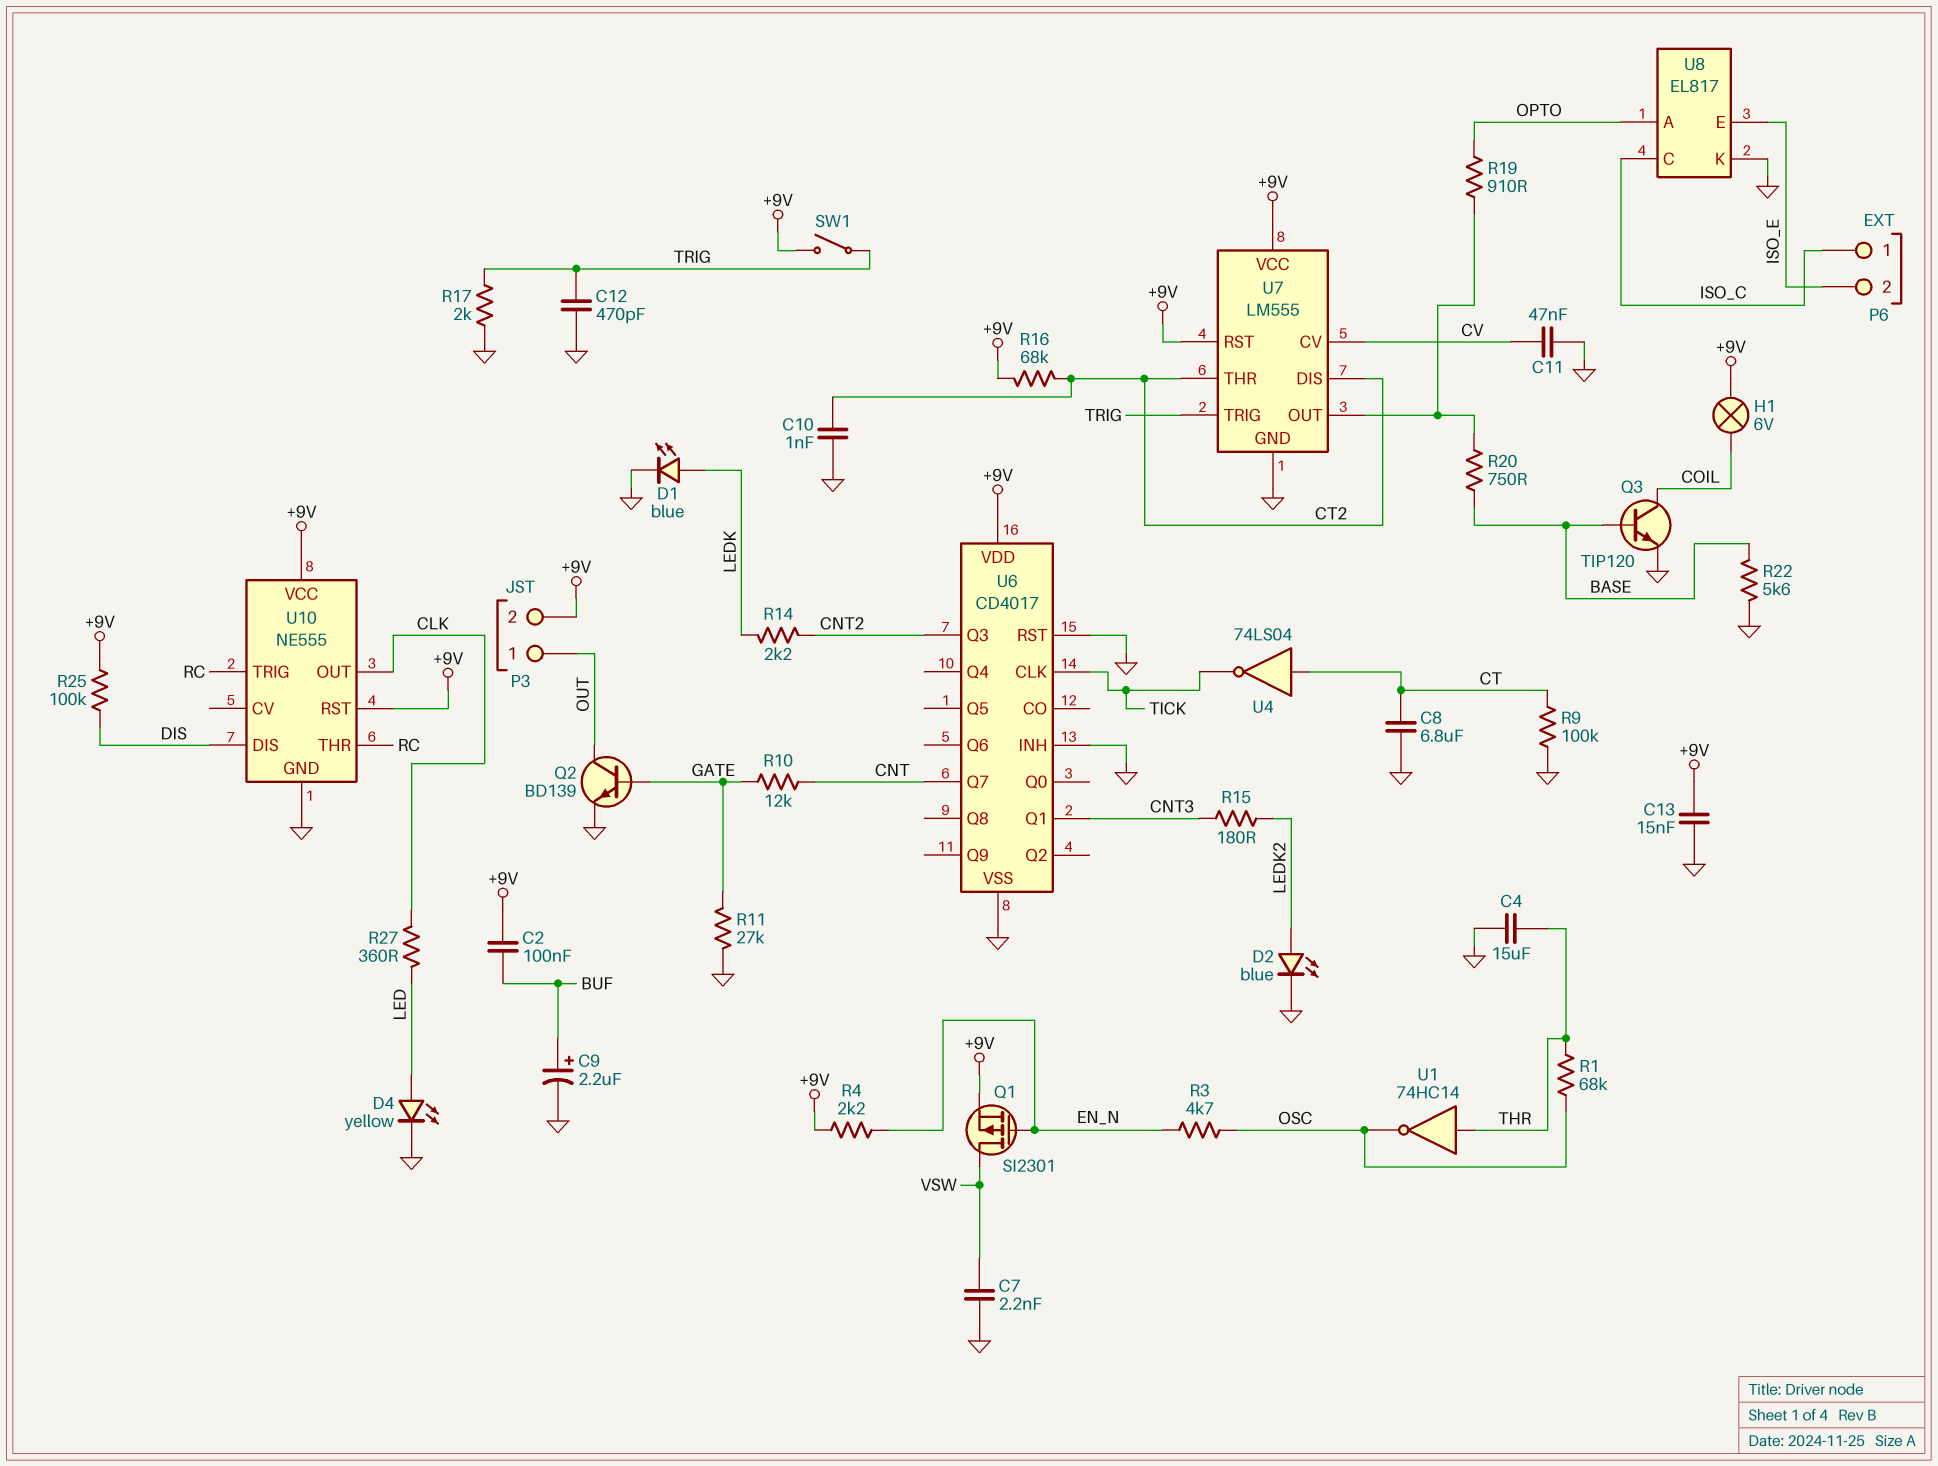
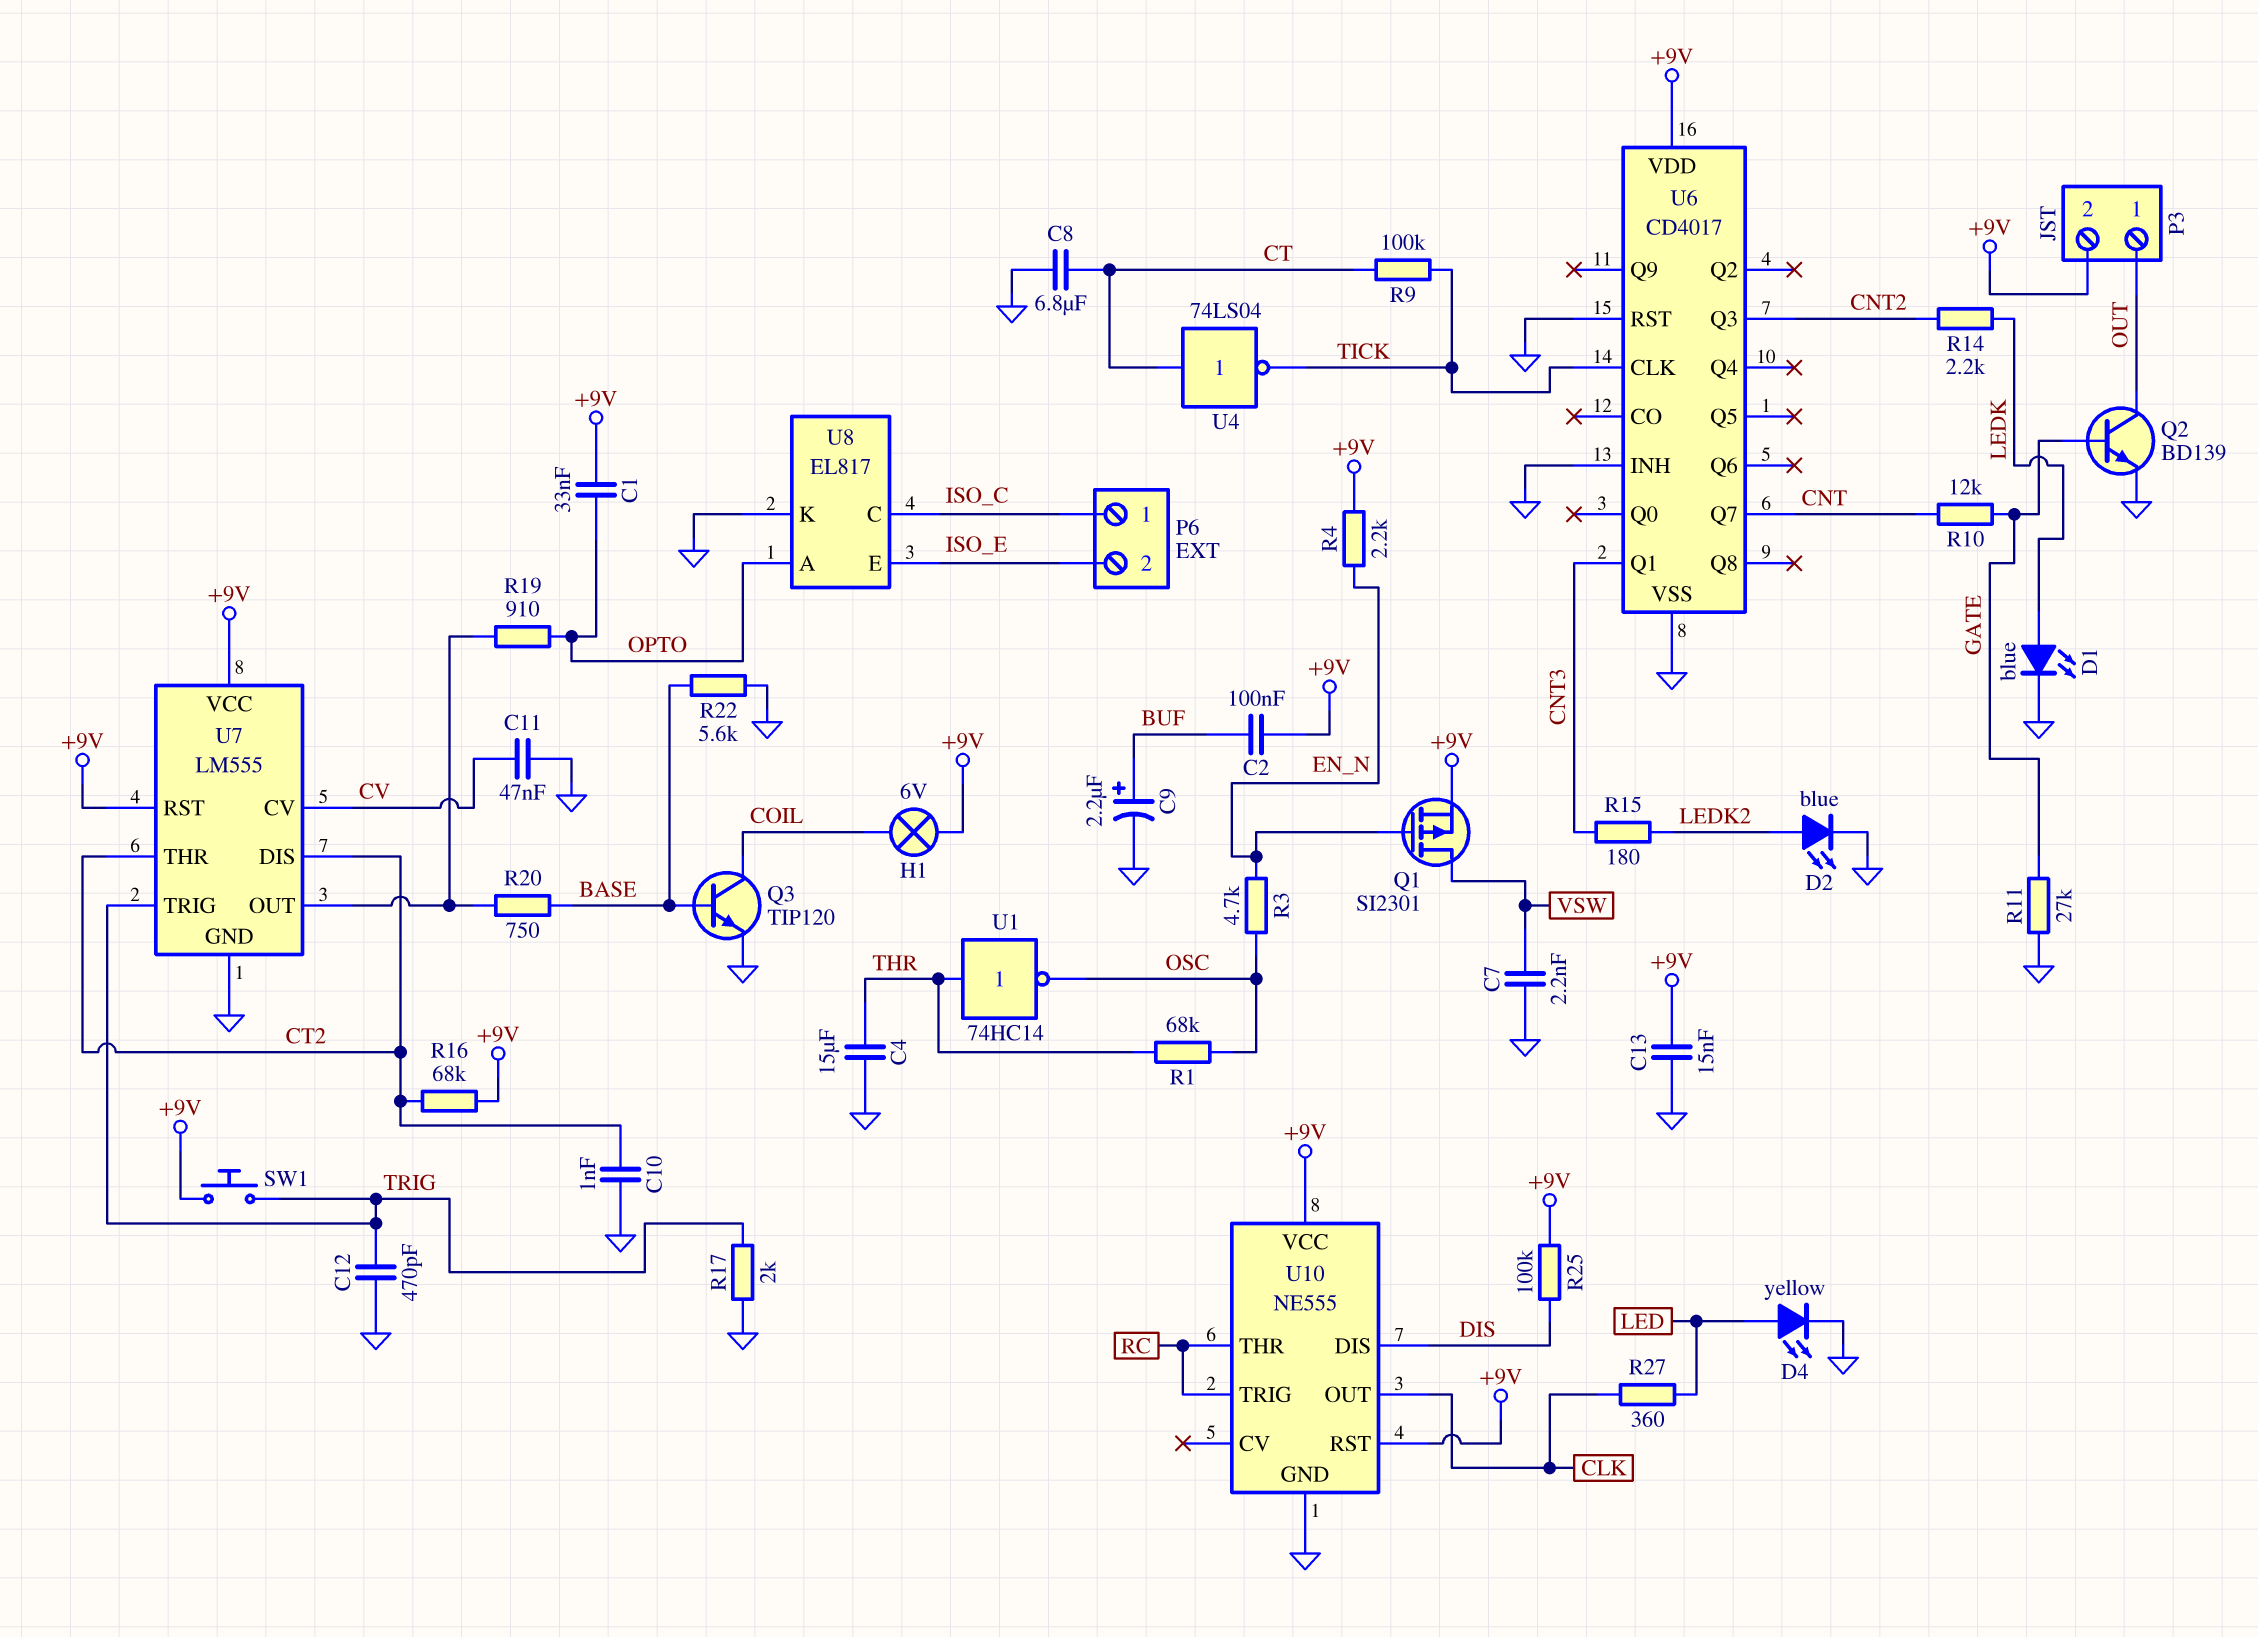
C1: none -> 33nF (+9V, OPTO)
R9: 100k (CT, GND) -> 100k (CT, TICK)
SW1: switch (+9V, TRIG) -> button (+9V, TRIG)

